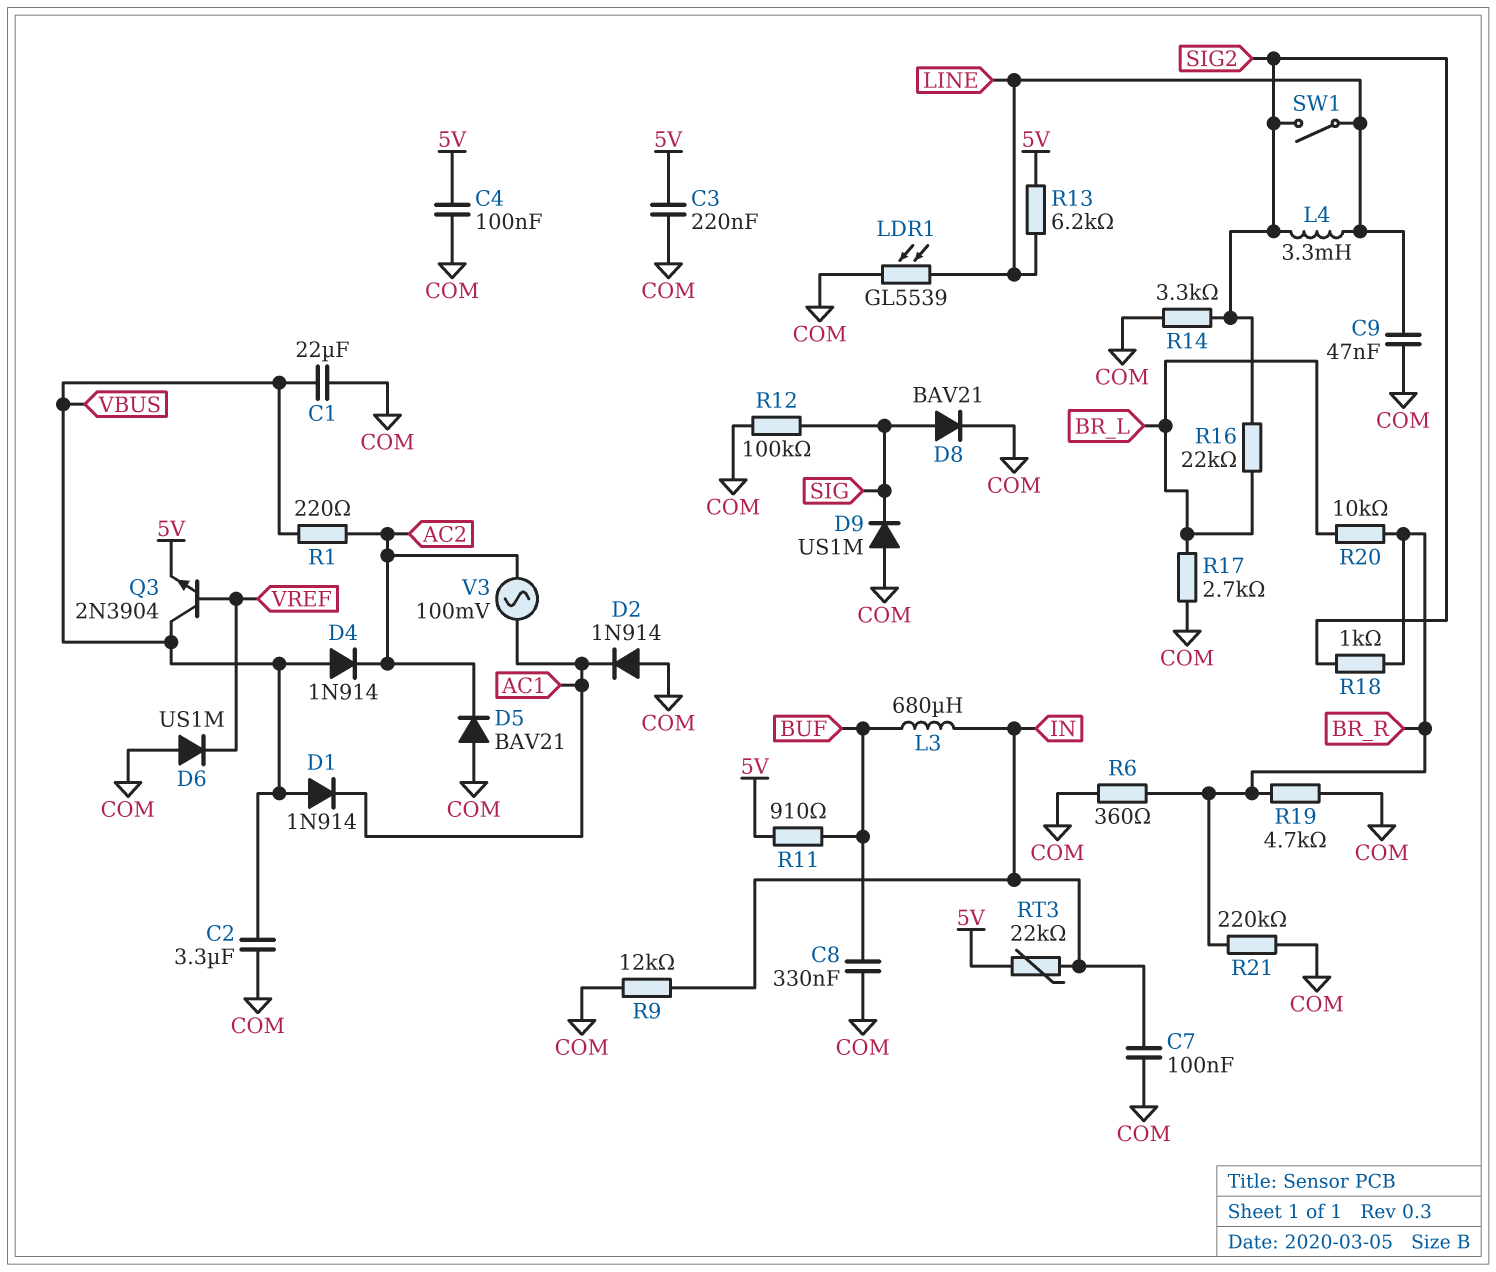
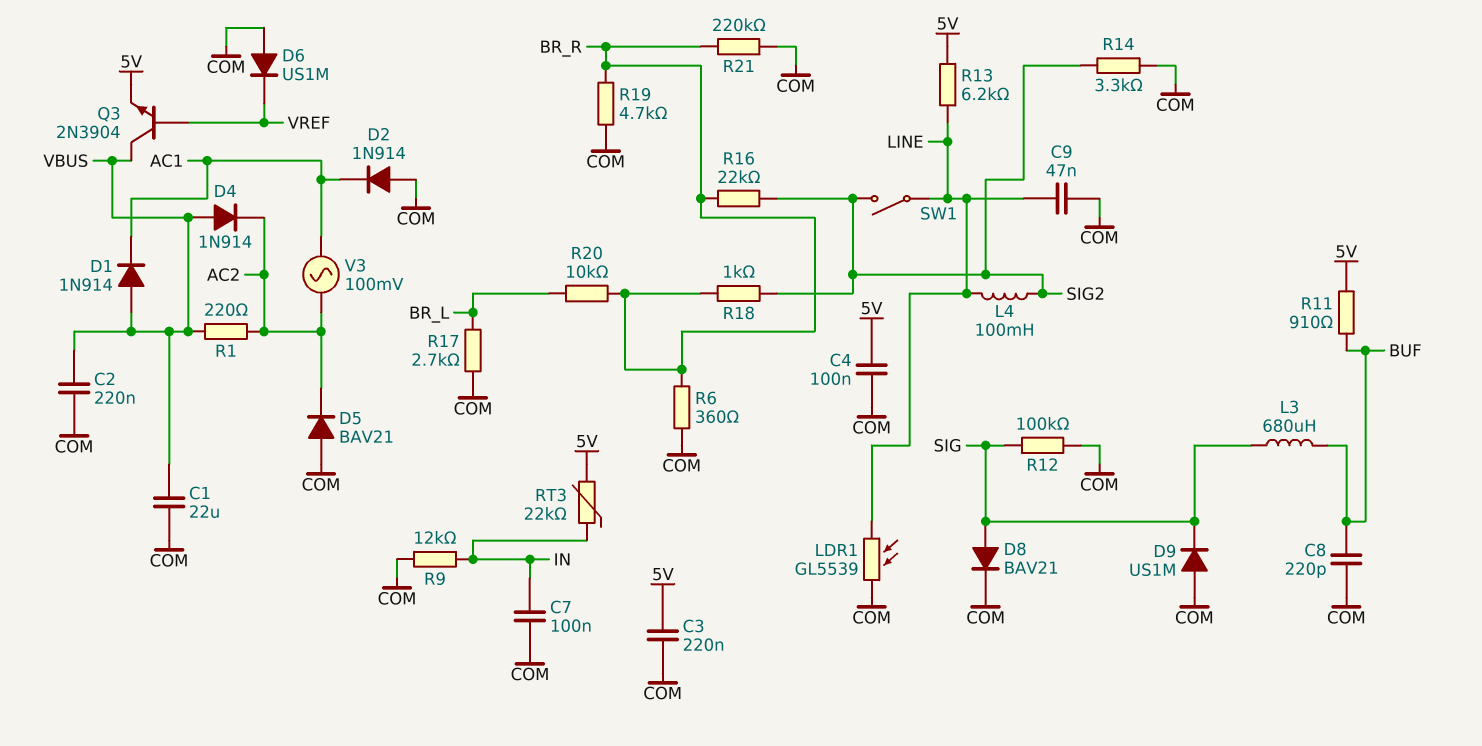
C2: 3.3uF (COM, VBUS) -> 220nF (COM, VBUS)
C8: 330nF (BUF, COM) -> 220pF (BUF, COM)
L3: 680uH (BUF, IN) -> 680uH (BUF, SIG)
L4: 3.3mH (LINE, SIG2) -> 100mH (LINE, SIG2)
R16: 22k (BR_L, SIG2) -> 22k (BR_R, SIG2)

